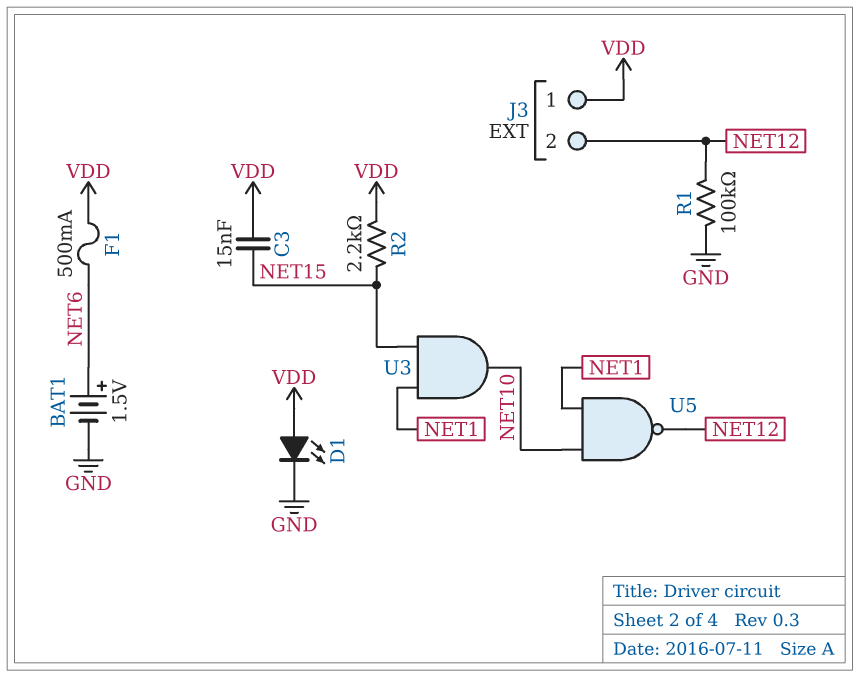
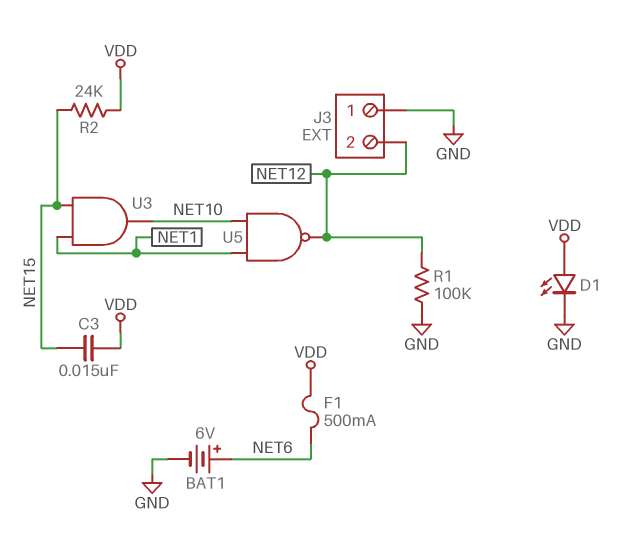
BAT1: 1.5V (plus NET6, minus GND) -> 6V (plus NET6, minus GND)
J3 pin 1: VDD -> GND
R2: 2.2k (NET15, VDD) -> 24k (NET15, VDD)

